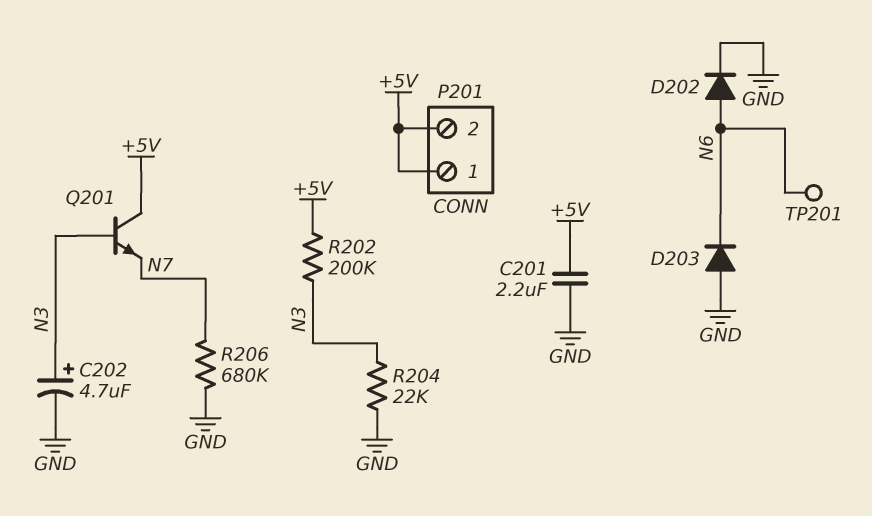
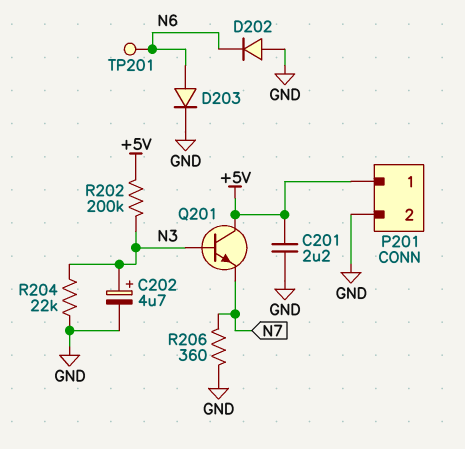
D202: diode (A N6, K GND) -> diode (A GND, K N6)
D203: diode (A GND, K N6) -> diode (A N6, K GND)
P201 pin 2: +5V -> GND
R206: 680k (GND, N7) -> 360 (GND, N7)

